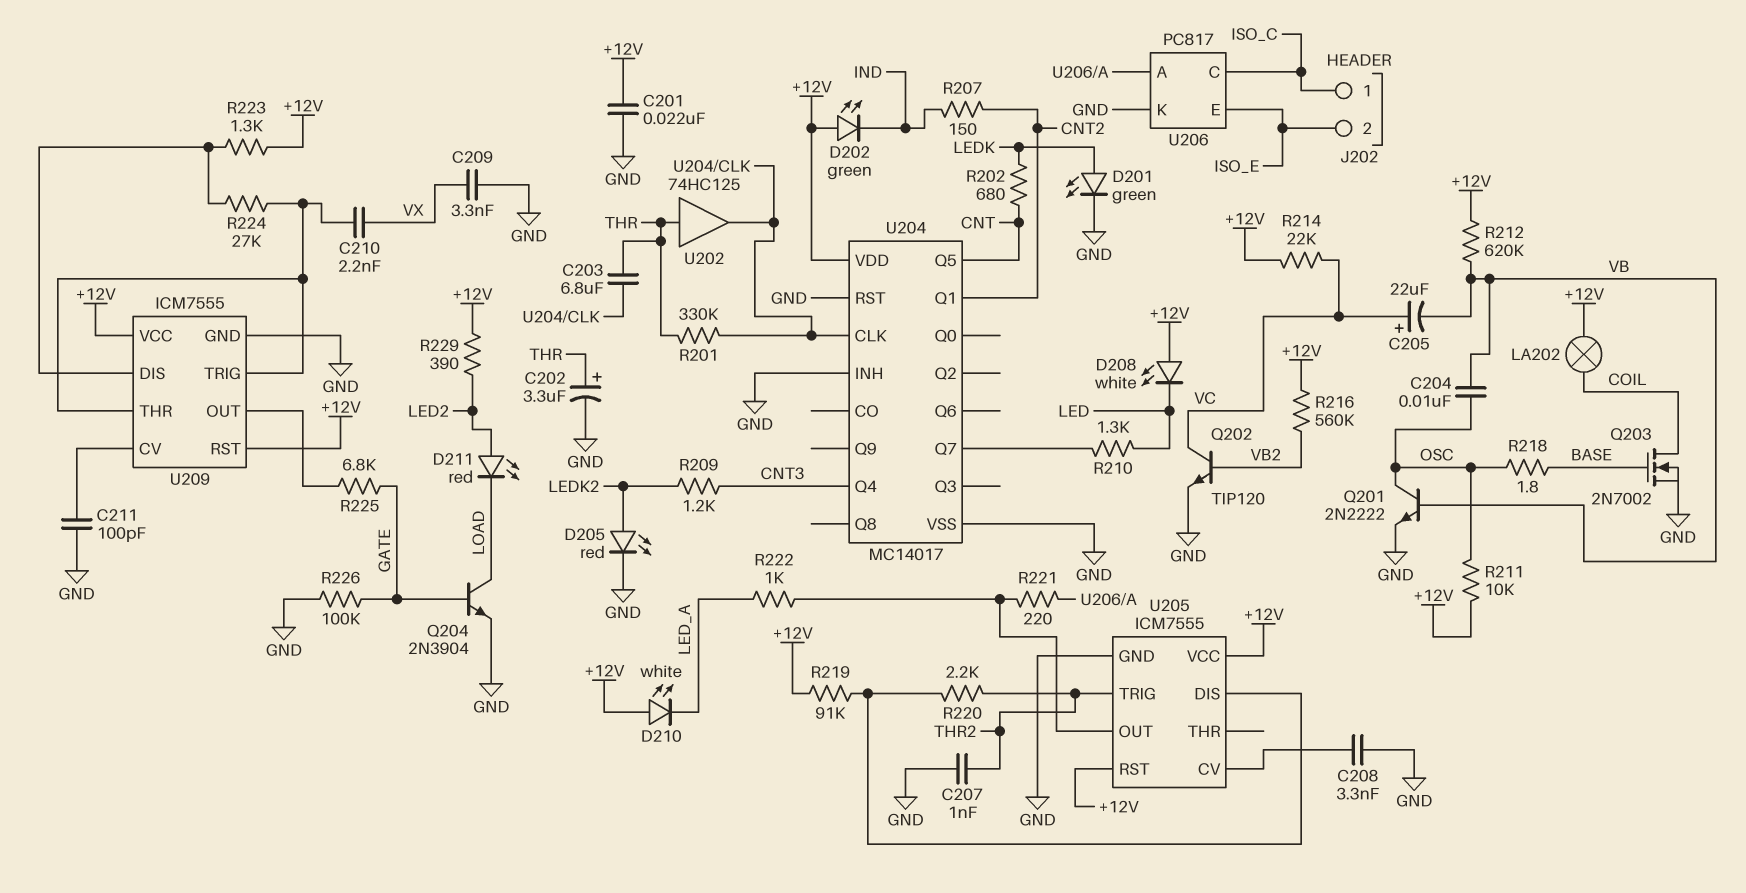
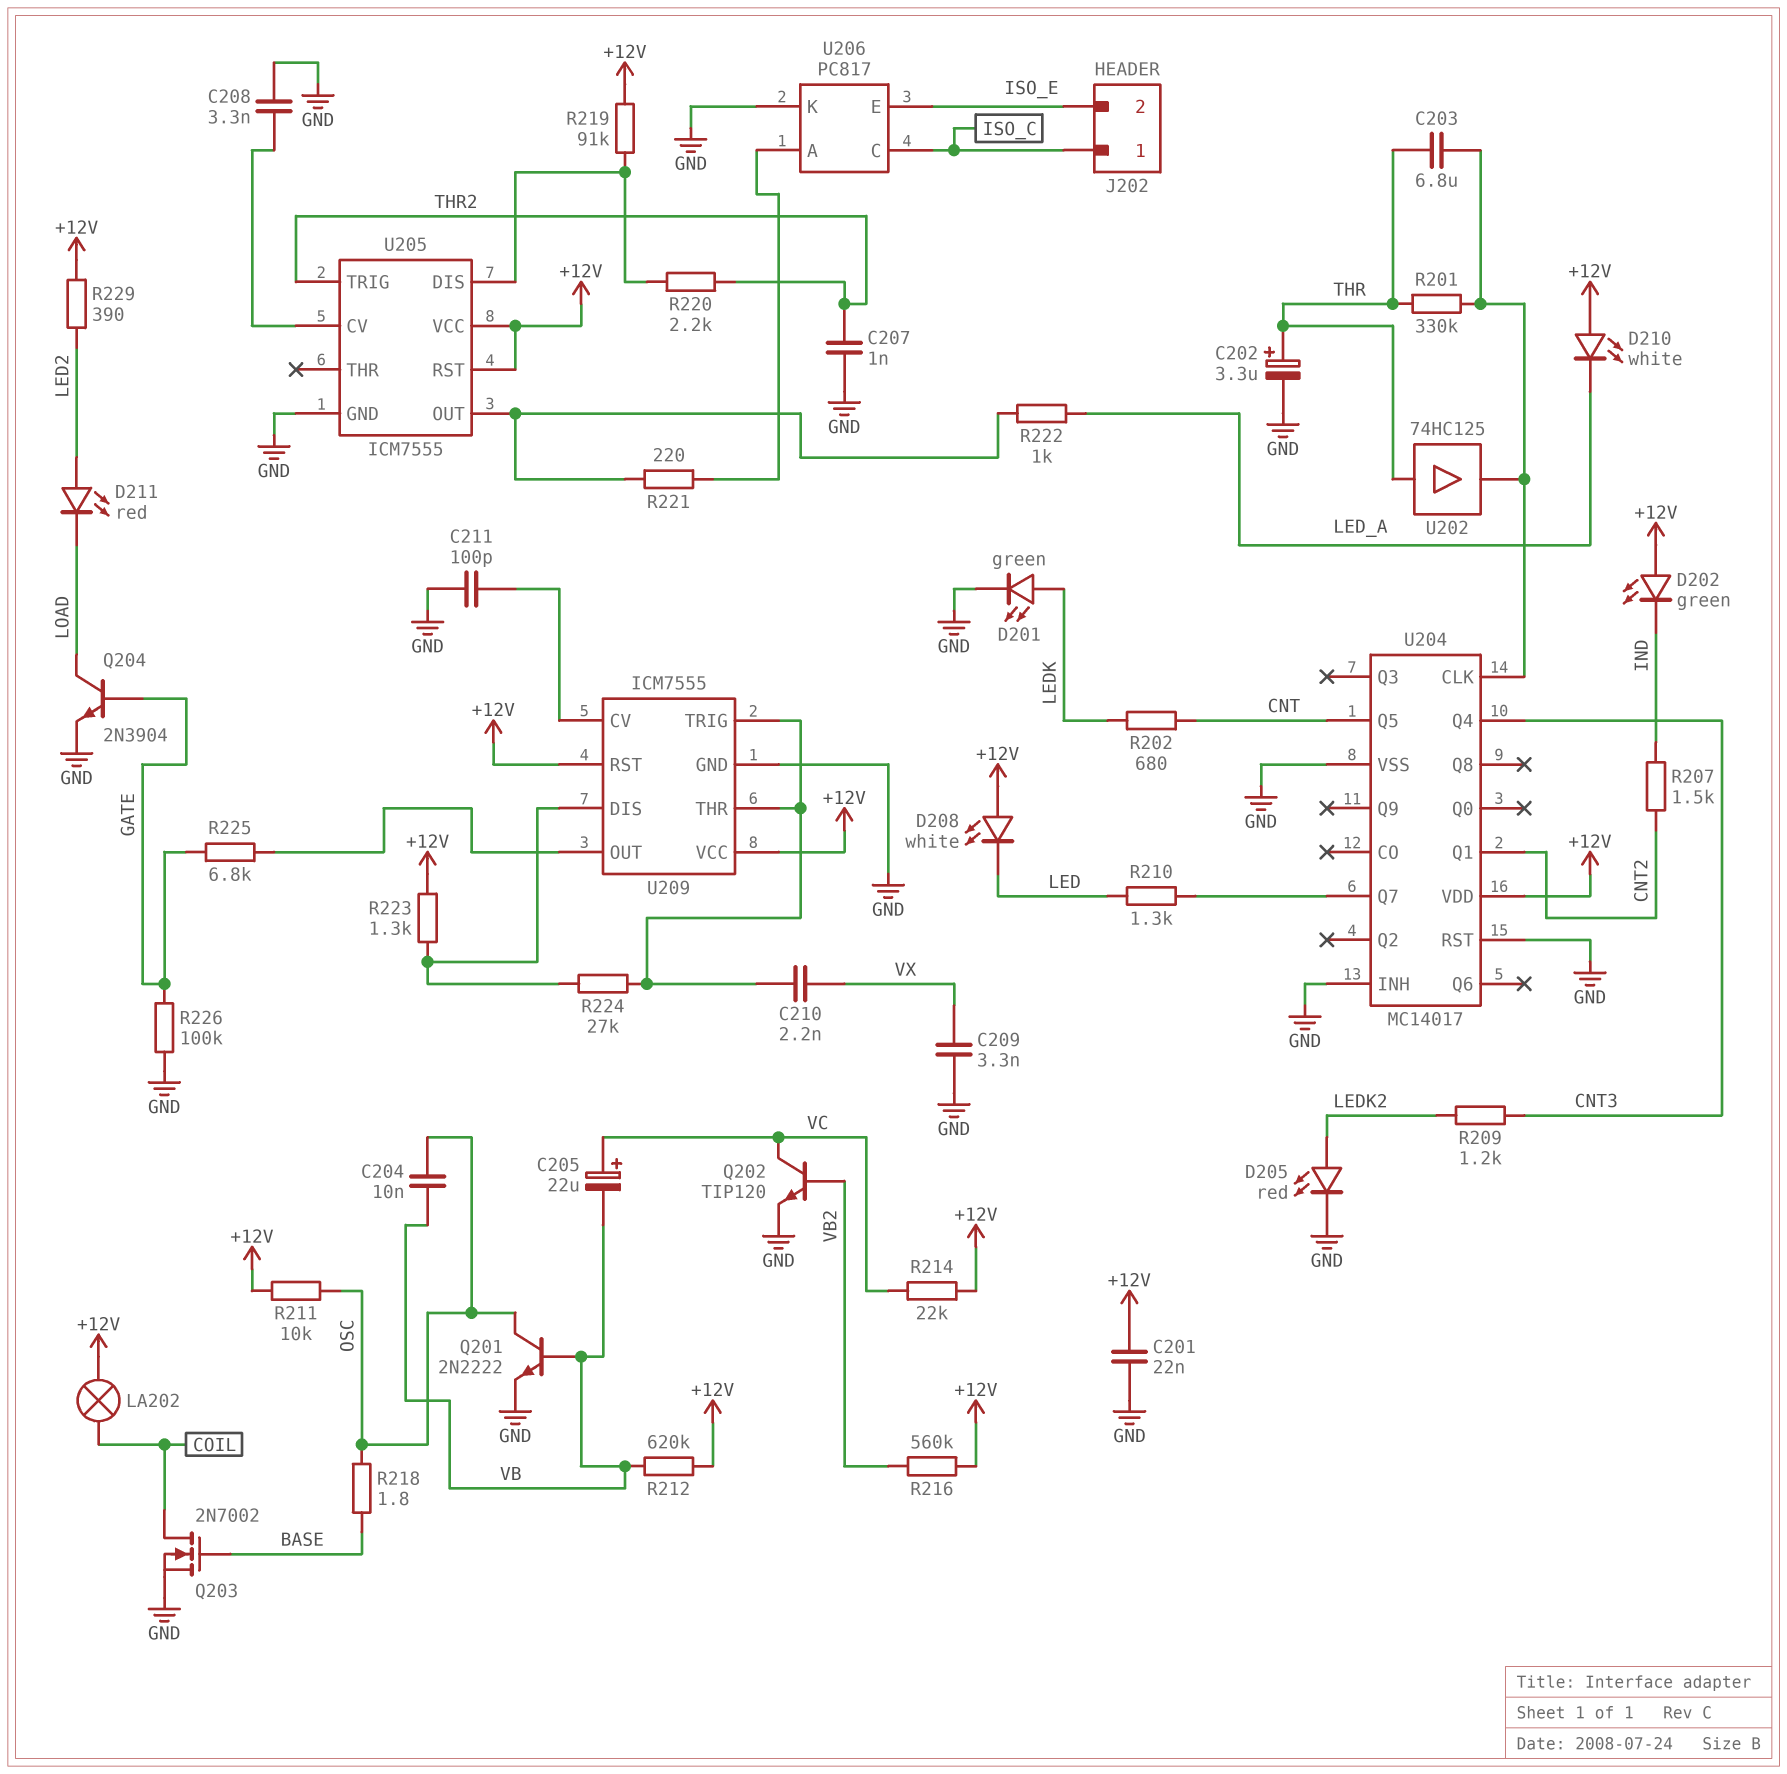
R207: 150 (CNT2, IND) -> 1.5k (CNT2, IND)

